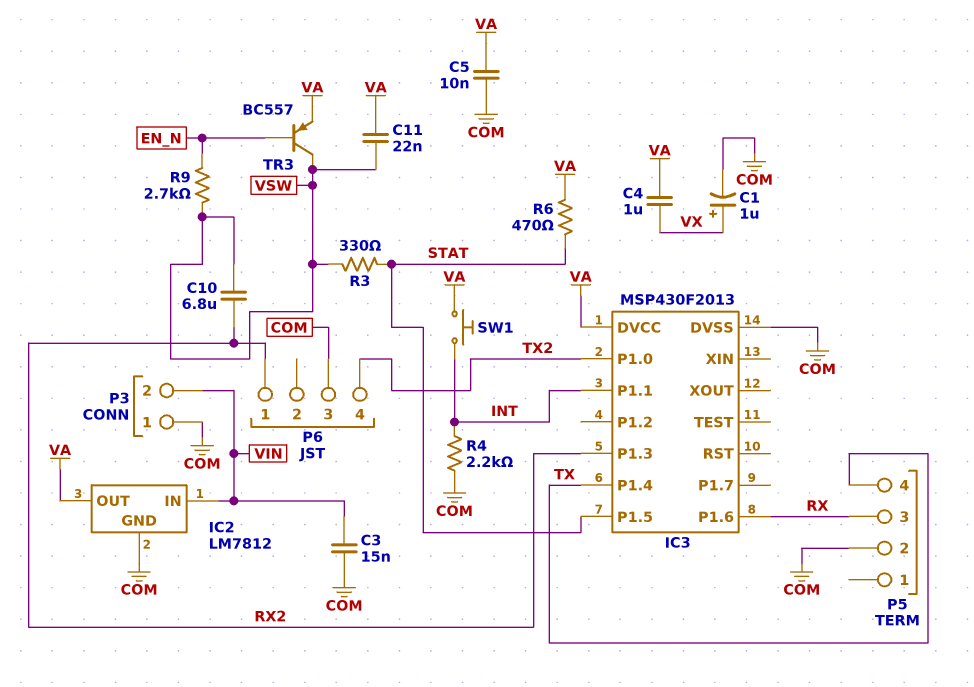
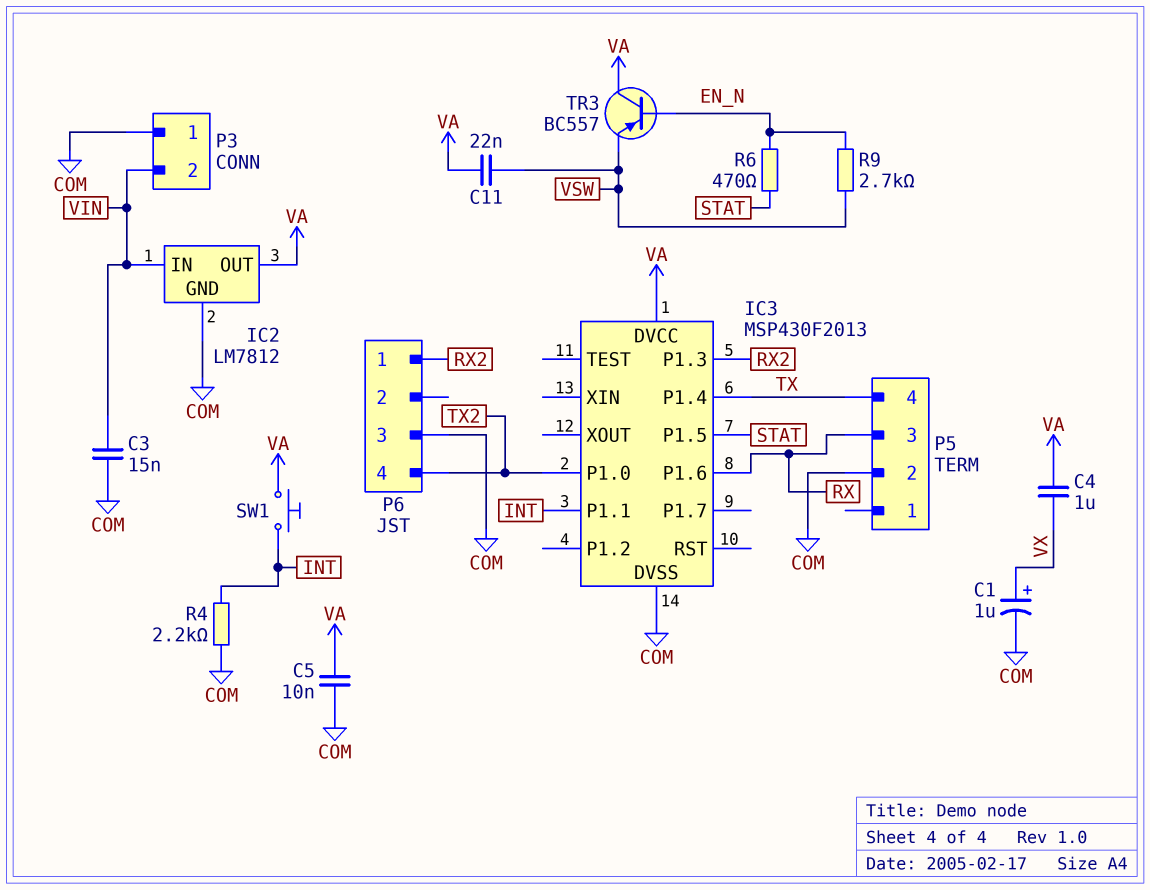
C10: 6.8uF (RX2, VSW) -> none
R3: 330 (STAT, VSW) -> none
R6: 470 (STAT, VA) -> 470 (EN_N, STAT)
TR3: PNP BC557 (B EN_N, C VSW, E VA) -> PNP BC557 (B EN_N, C VA, E VSW)

